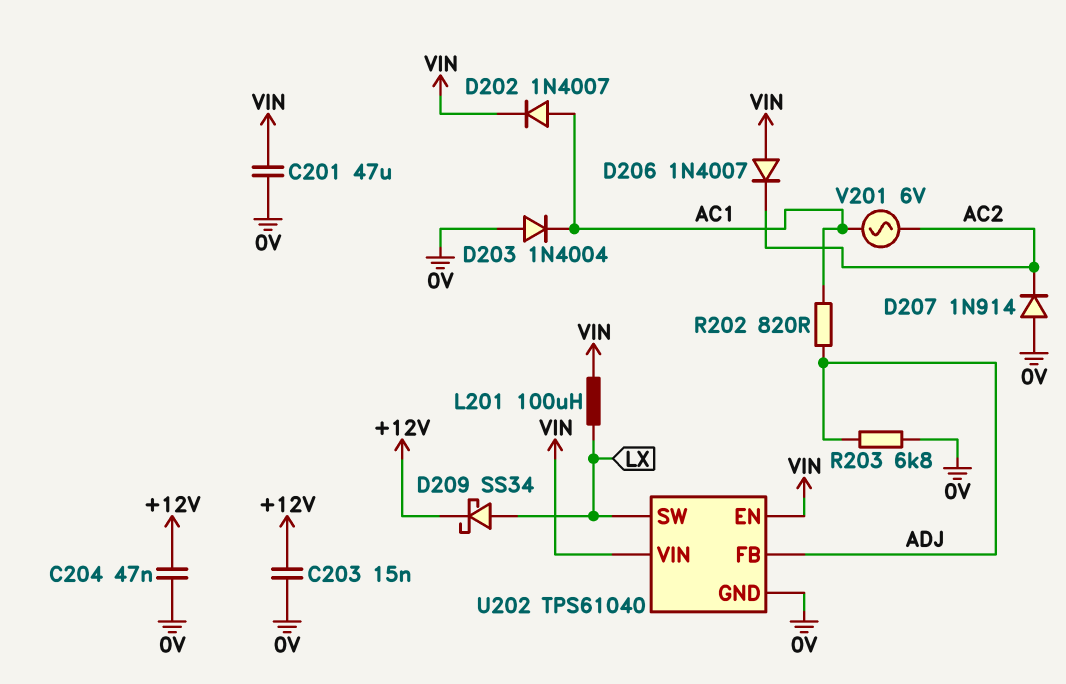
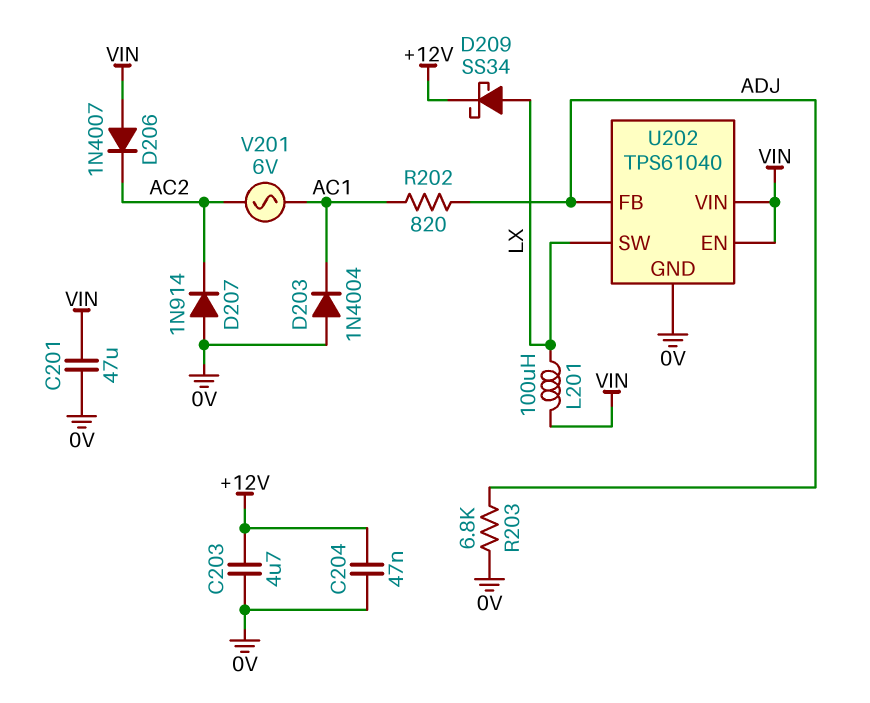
C203: 15nF (+12V, 0V) -> 4.7uF (+12V, 0V)
D202: diode 1N4007 (A AC1, K VIN) -> none

